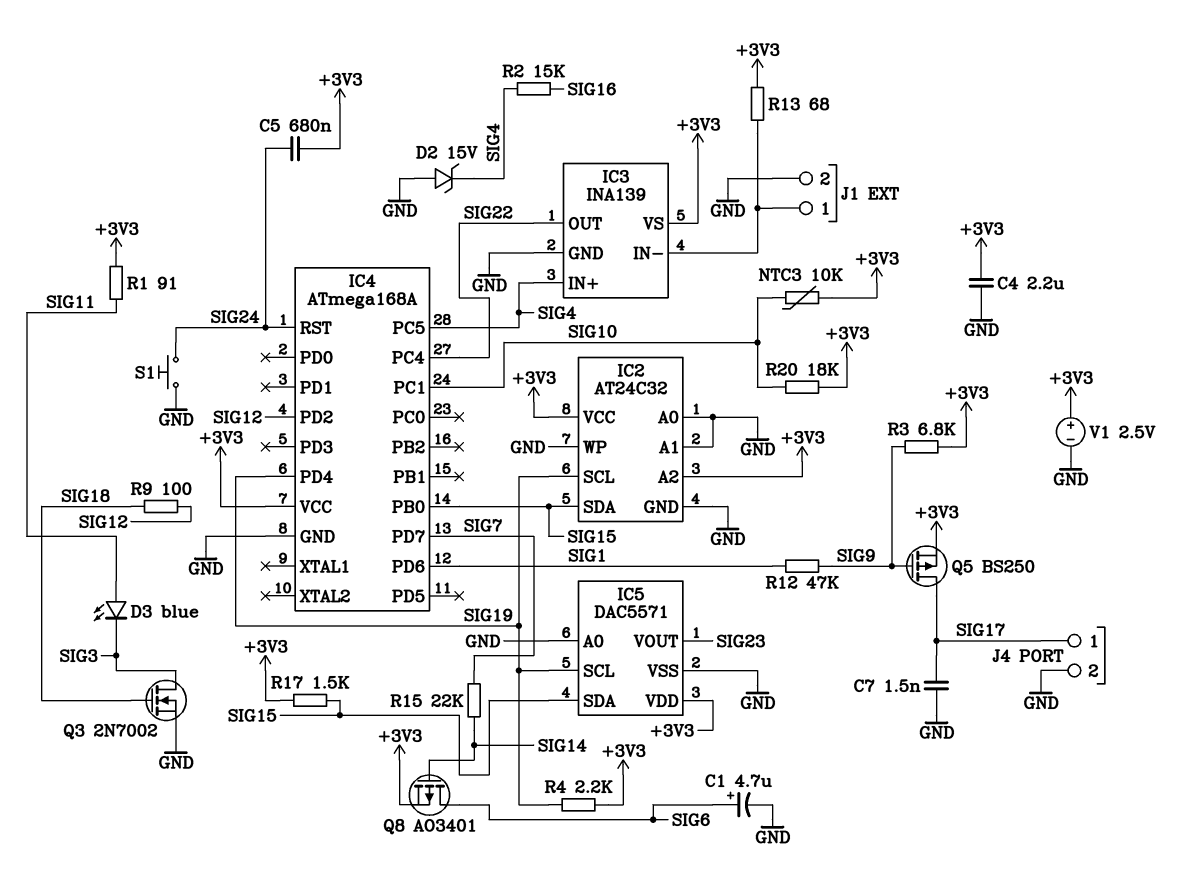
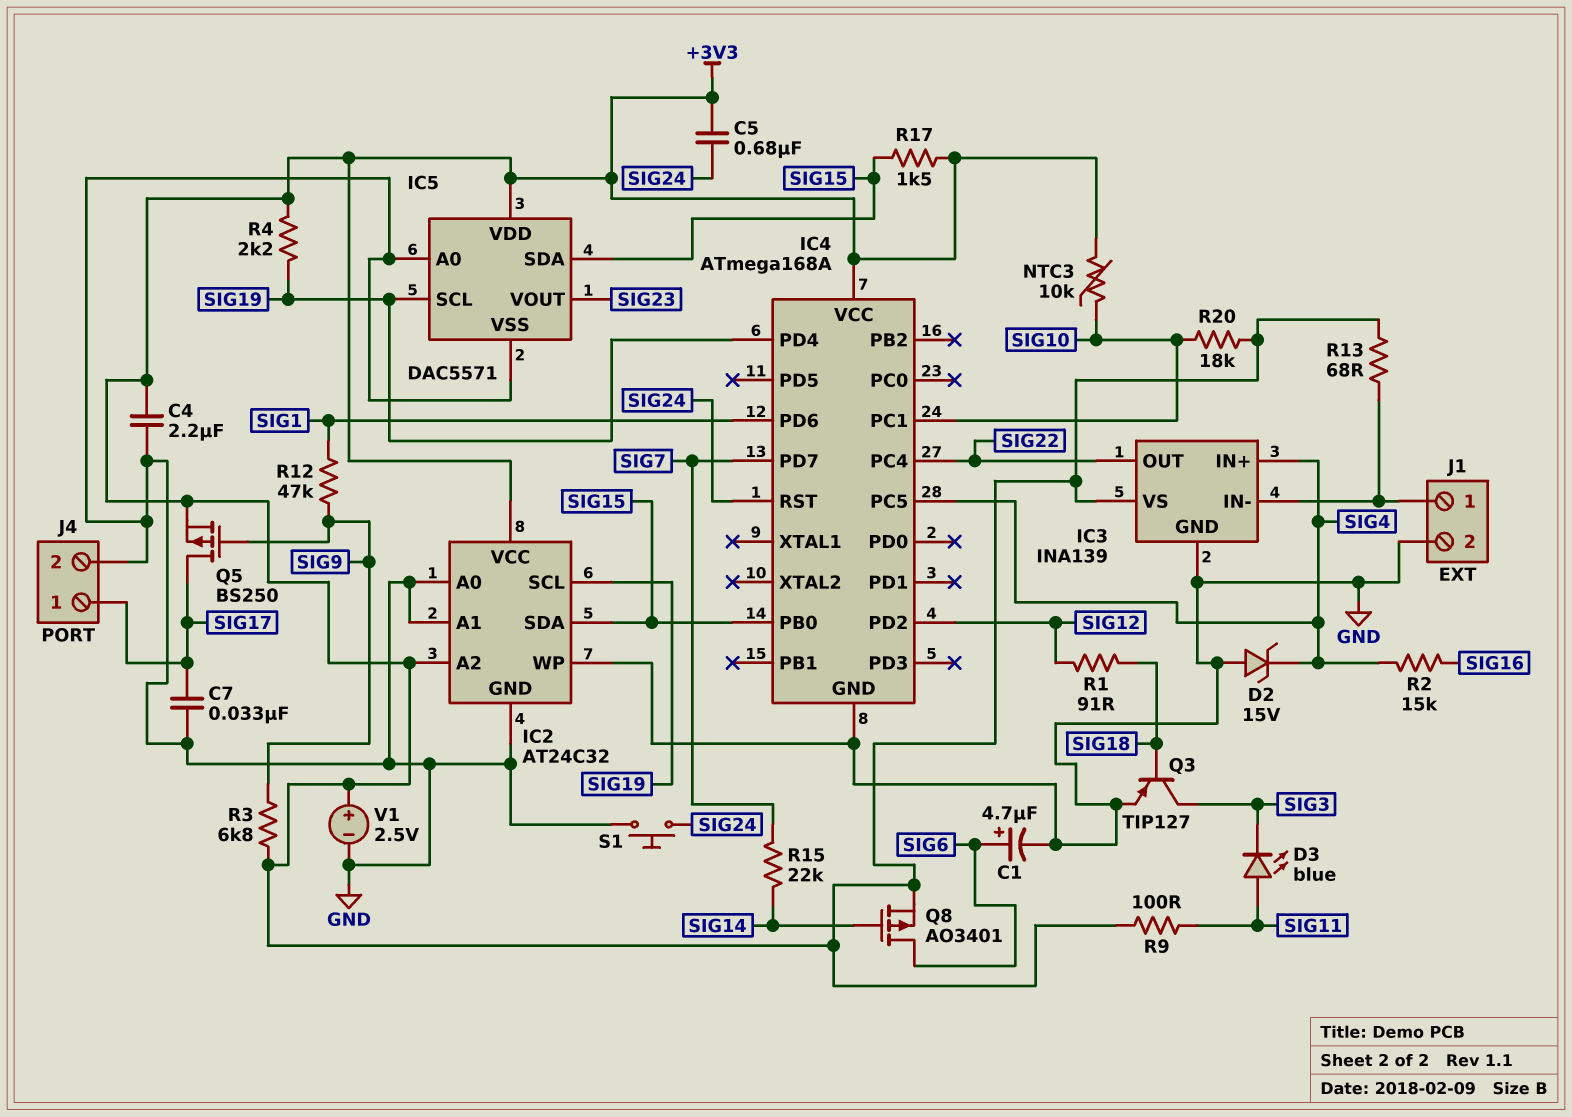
C7: 1.5nF (GND, SIG17) -> 33nF (GND, SIG17)
Q3: NMOS 2N7002 (G SIG18, D SIG3, S GND) -> PNP TIP127 (B SIG18, C SIG3, E GND)
R1: 91 (+3V3, SIG11) -> 91 (SIG12, SIG18)
R9: 100 (SIG12, SIG18) -> 100 (+3V3, SIG11)

